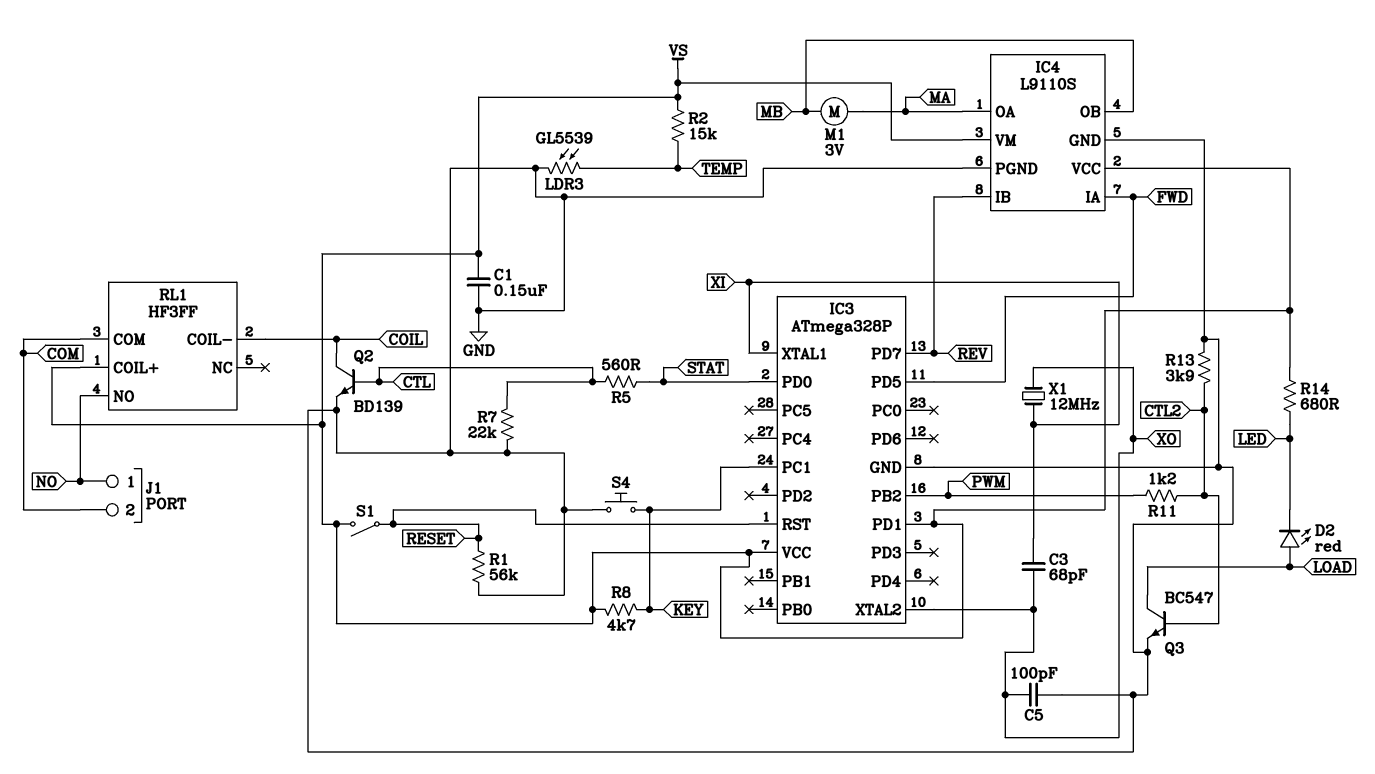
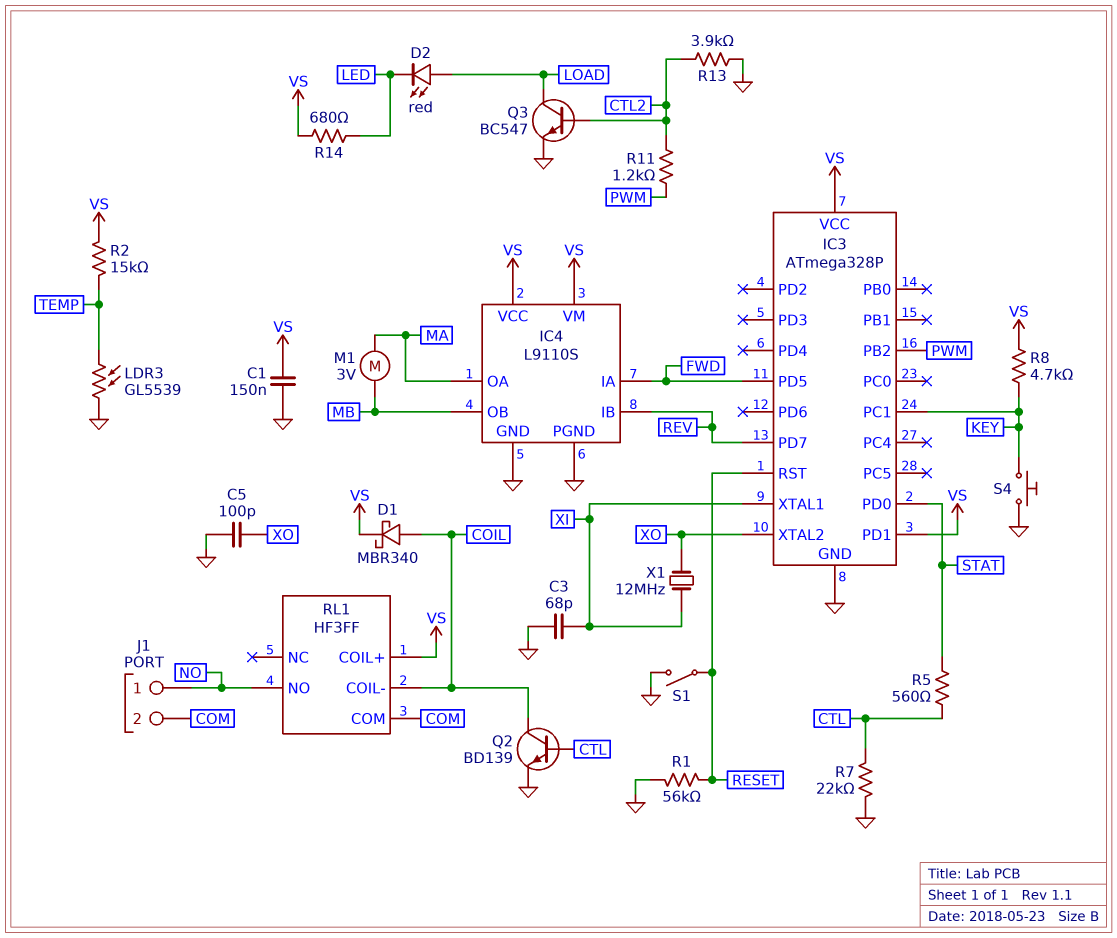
C3: 68pF (XI, XO) -> 68pF (GND, XI)
D1: none -> schottky MBR340 (A COIL, K VS)
S1: switch (RESET, VS) -> switch (GND, RESET)

